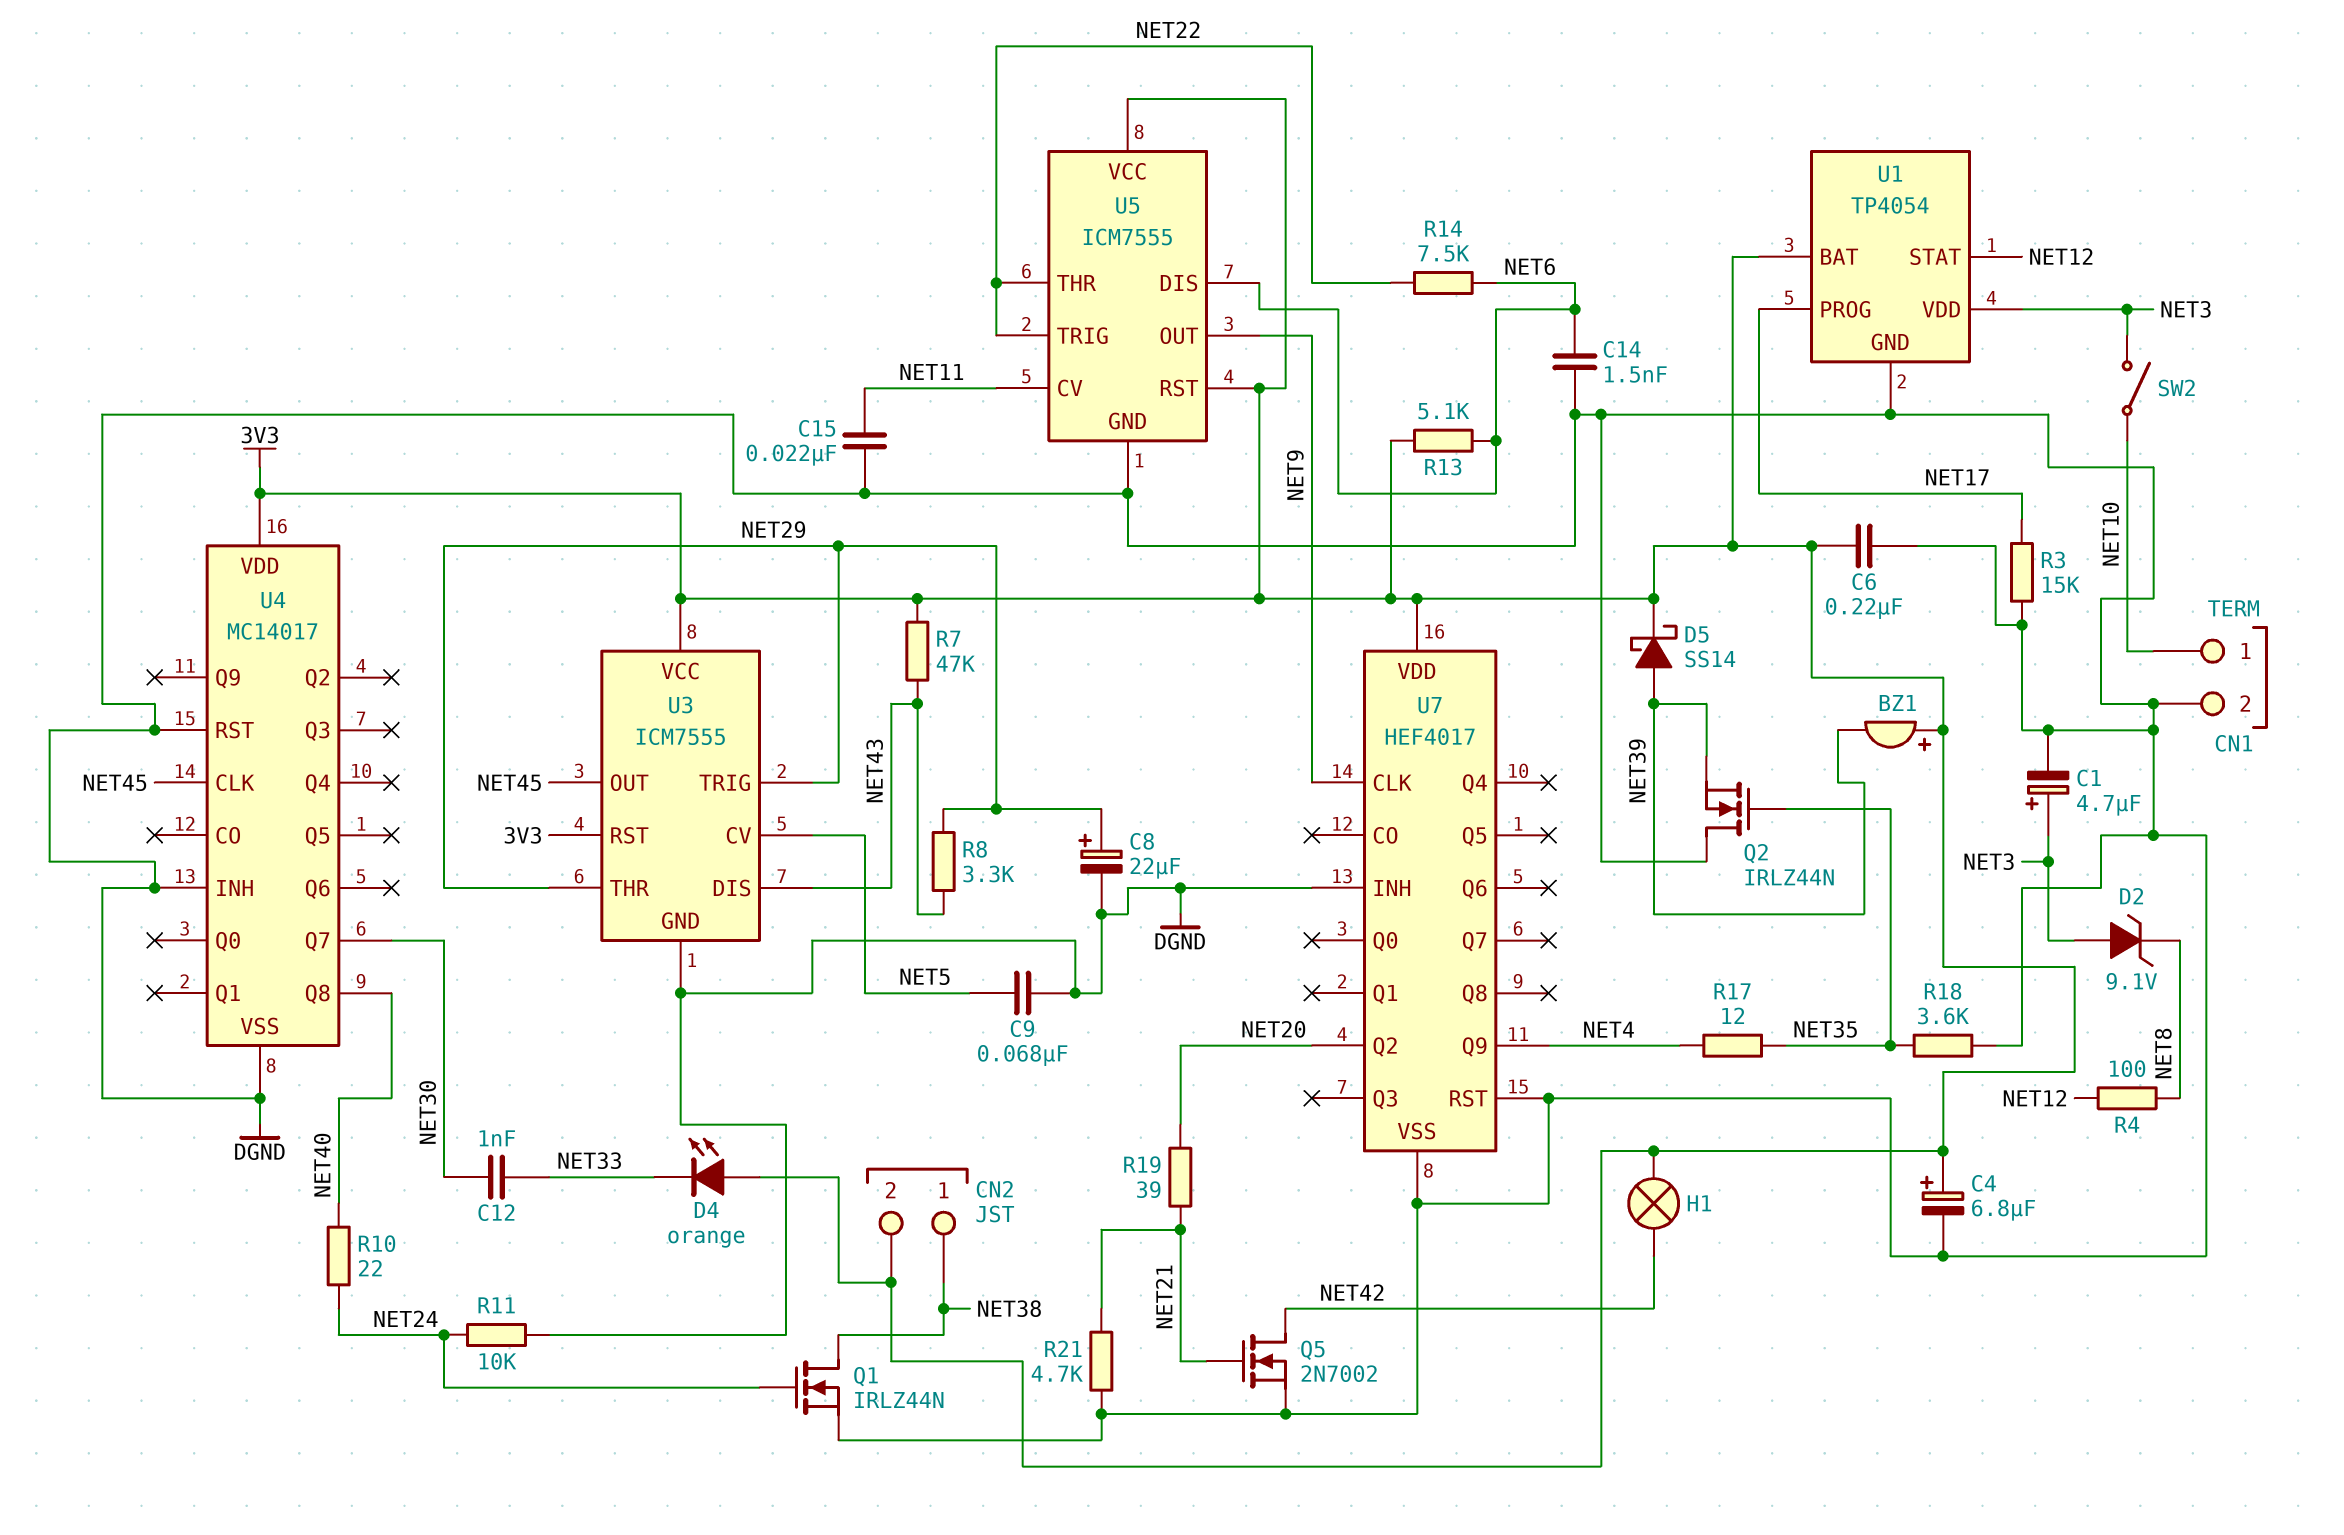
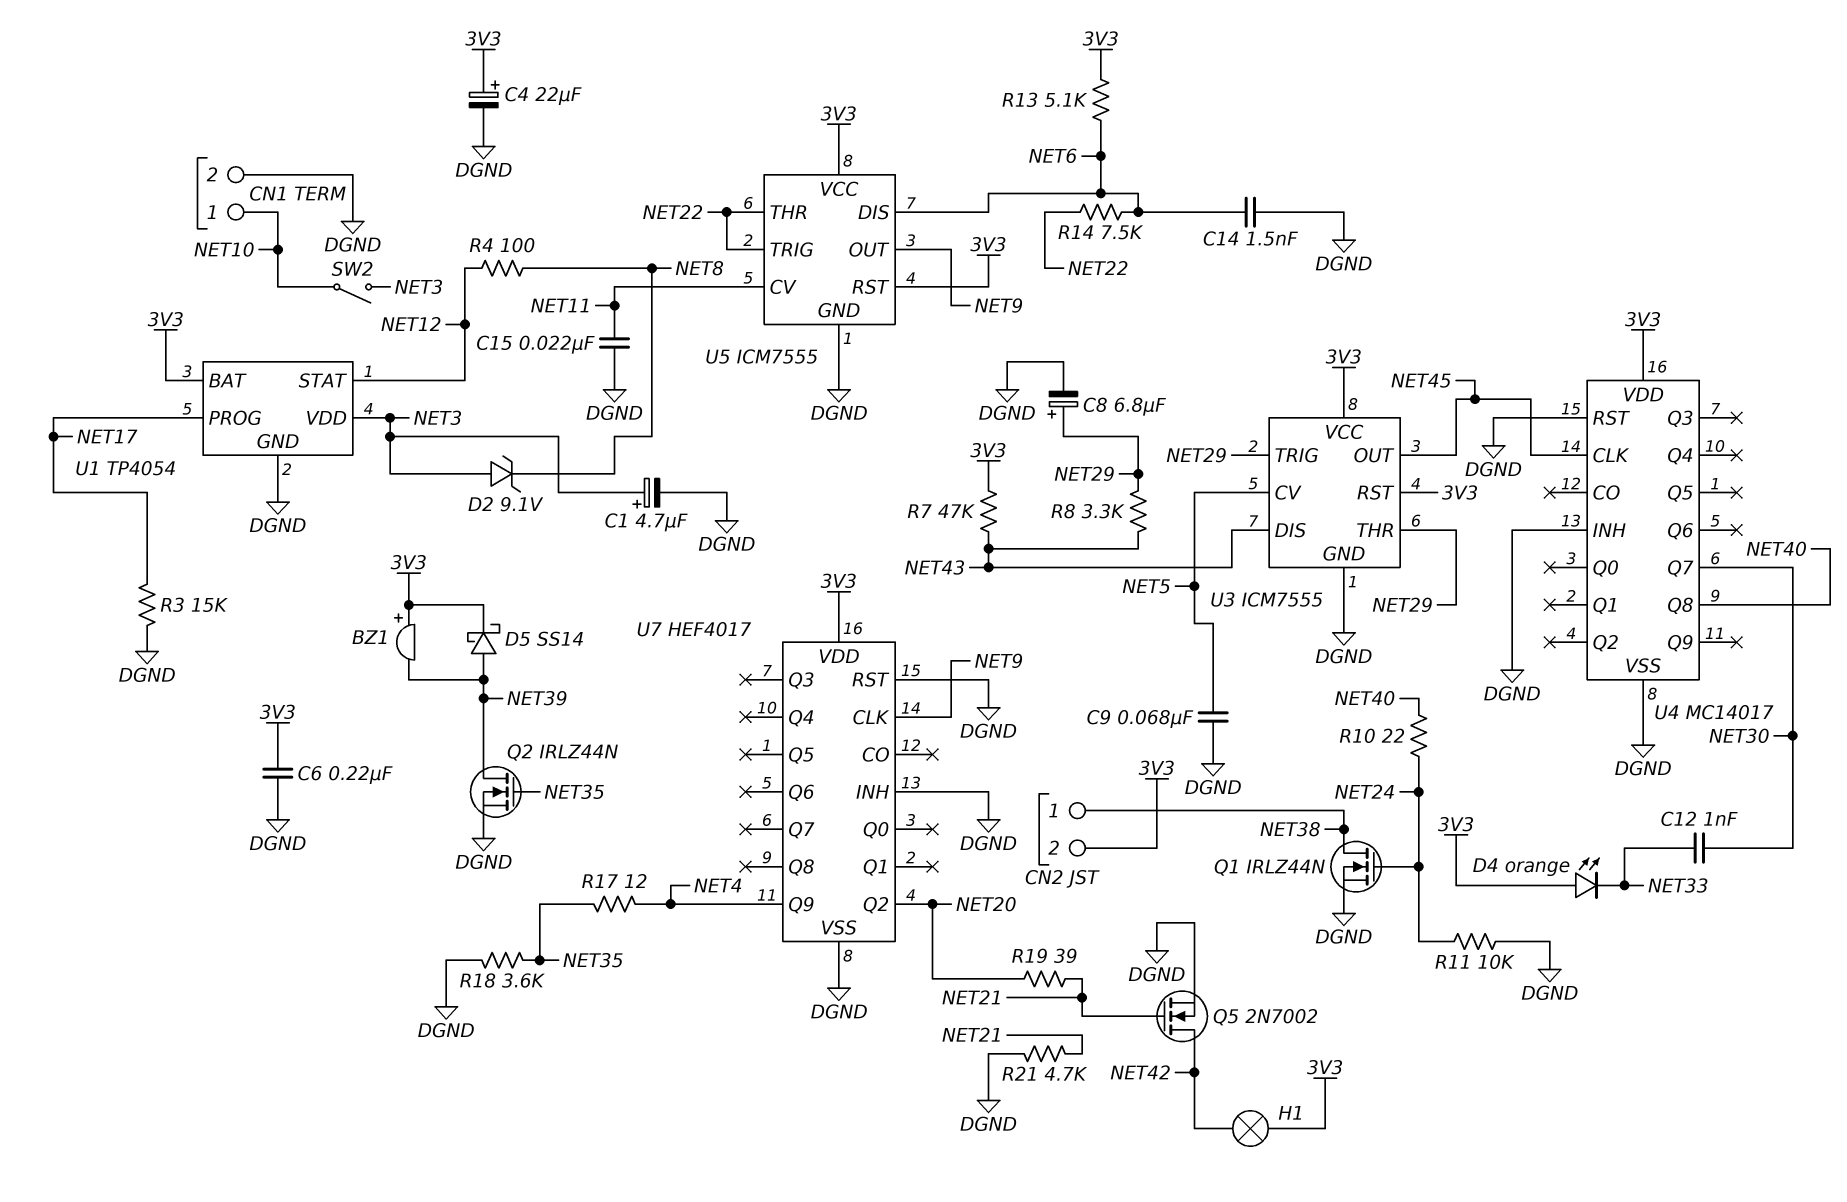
C4: 6.8uF (plus 3V3, minus DGND) -> 22uF (plus 3V3, minus DGND)
C8: 22uF (plus NET29, minus DGND) -> 6.8uF (plus NET29, minus DGND)
Q2: NMOS IRLZ44N (G NET35, D DGND, S NET39) -> NMOS IRLZ44N (G NET35, D NET39, S DGND)

